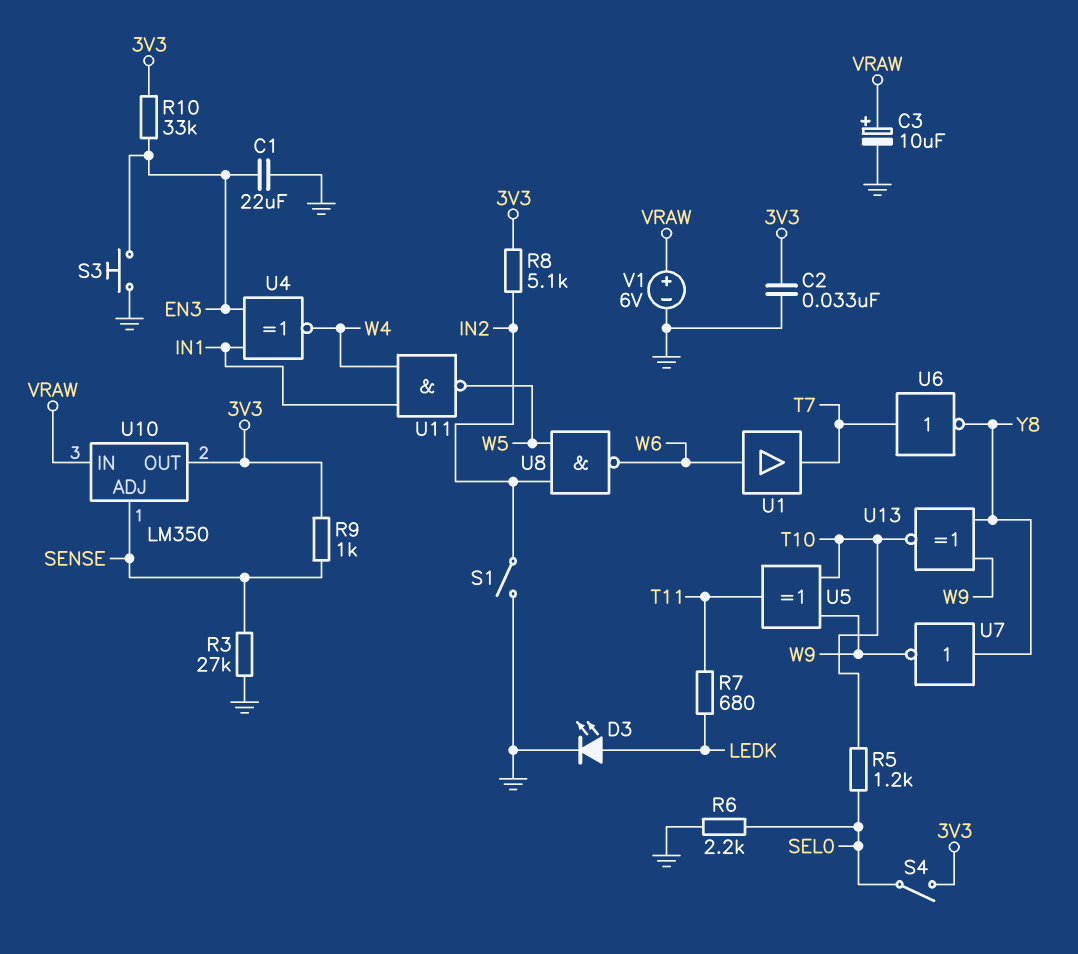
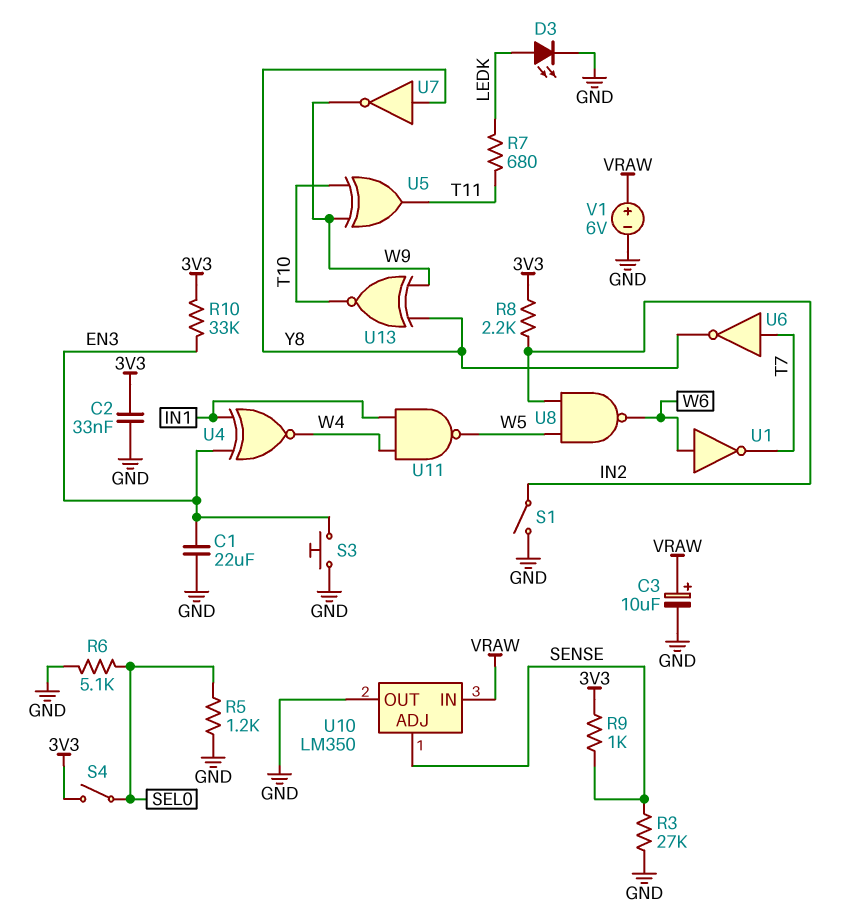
R5: 1.2k (SEL0, T10) -> 1.2k (GND, SEL0)
R6: 2.2k (GND, SEL0) -> 5.1k (GND, SEL0)
R8: 5.1k (3V3, IN2) -> 2.2k (3V3, IN2)
U1: buffer (in W6, out T7) -> NOT (in W6, out T7)
U10 pin OUT: 3V3 -> GND

